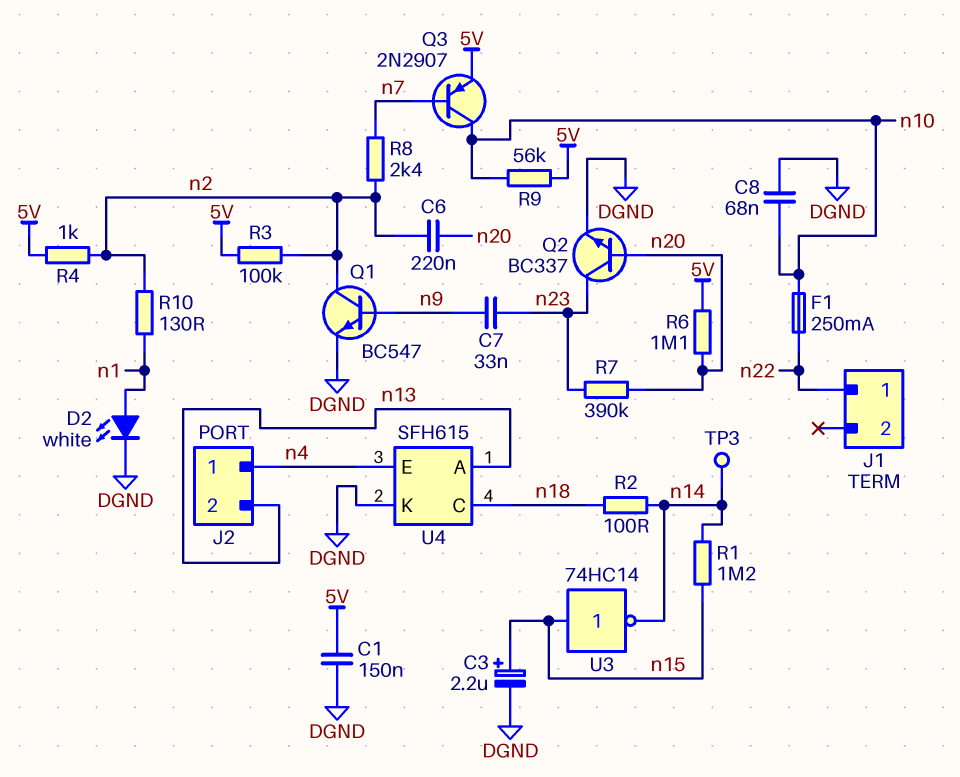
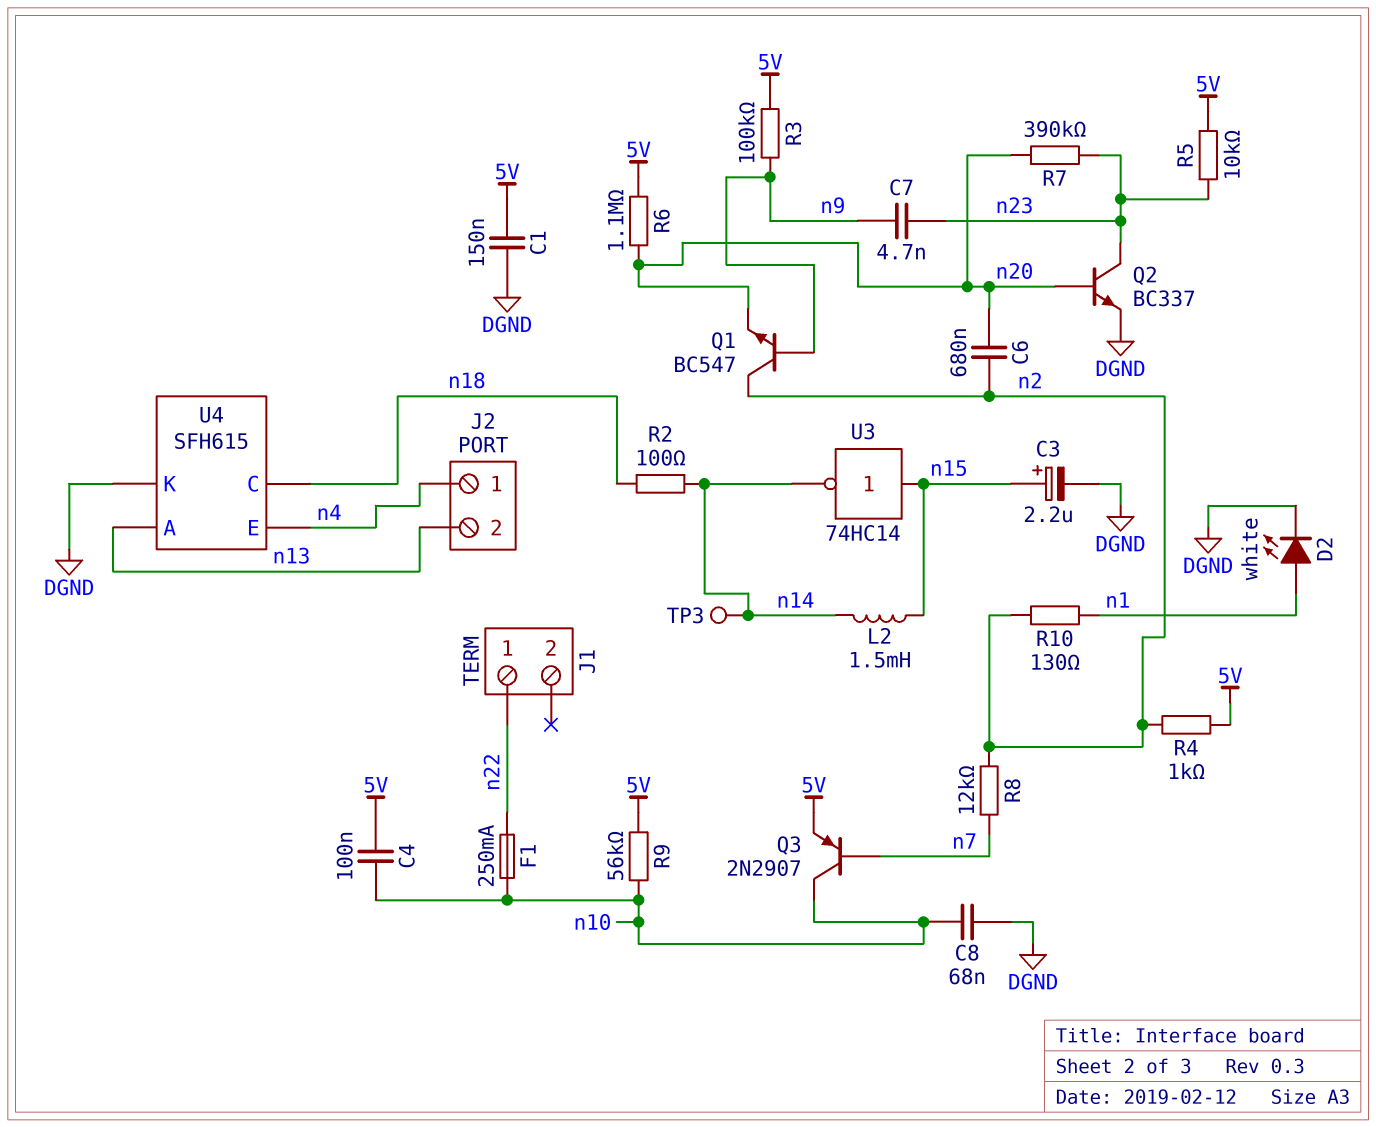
C4: none -> 100nF (5V, n10)
C6: 220nF (n2, n20) -> 680nF (n2, n20)
C7: 33nF (n9, n23) -> 4.7nF (n9, n23)
L2: none -> 1.5mH (n14, n15)
Q1: NPN BC547 (B n9, C n2, E DGND) -> NPN BC547 (B n9, C n2, E n20)
R1: 1.2M (n14, n15) -> none
R3: 100k (5V, n2) -> 100k (5V, n9)
R5: none -> 10k (5V, n23)
R8: 2.4k (n2, n7) -> 12k (n2, n7)

